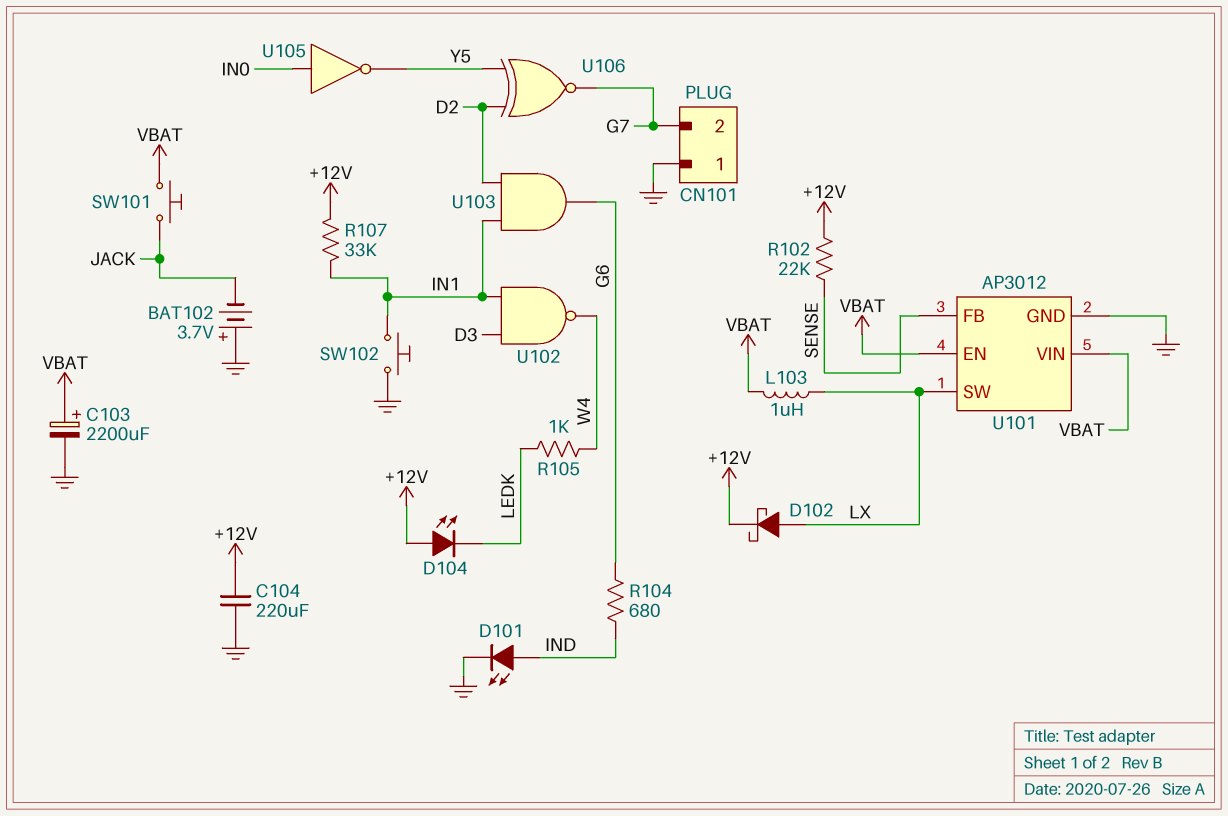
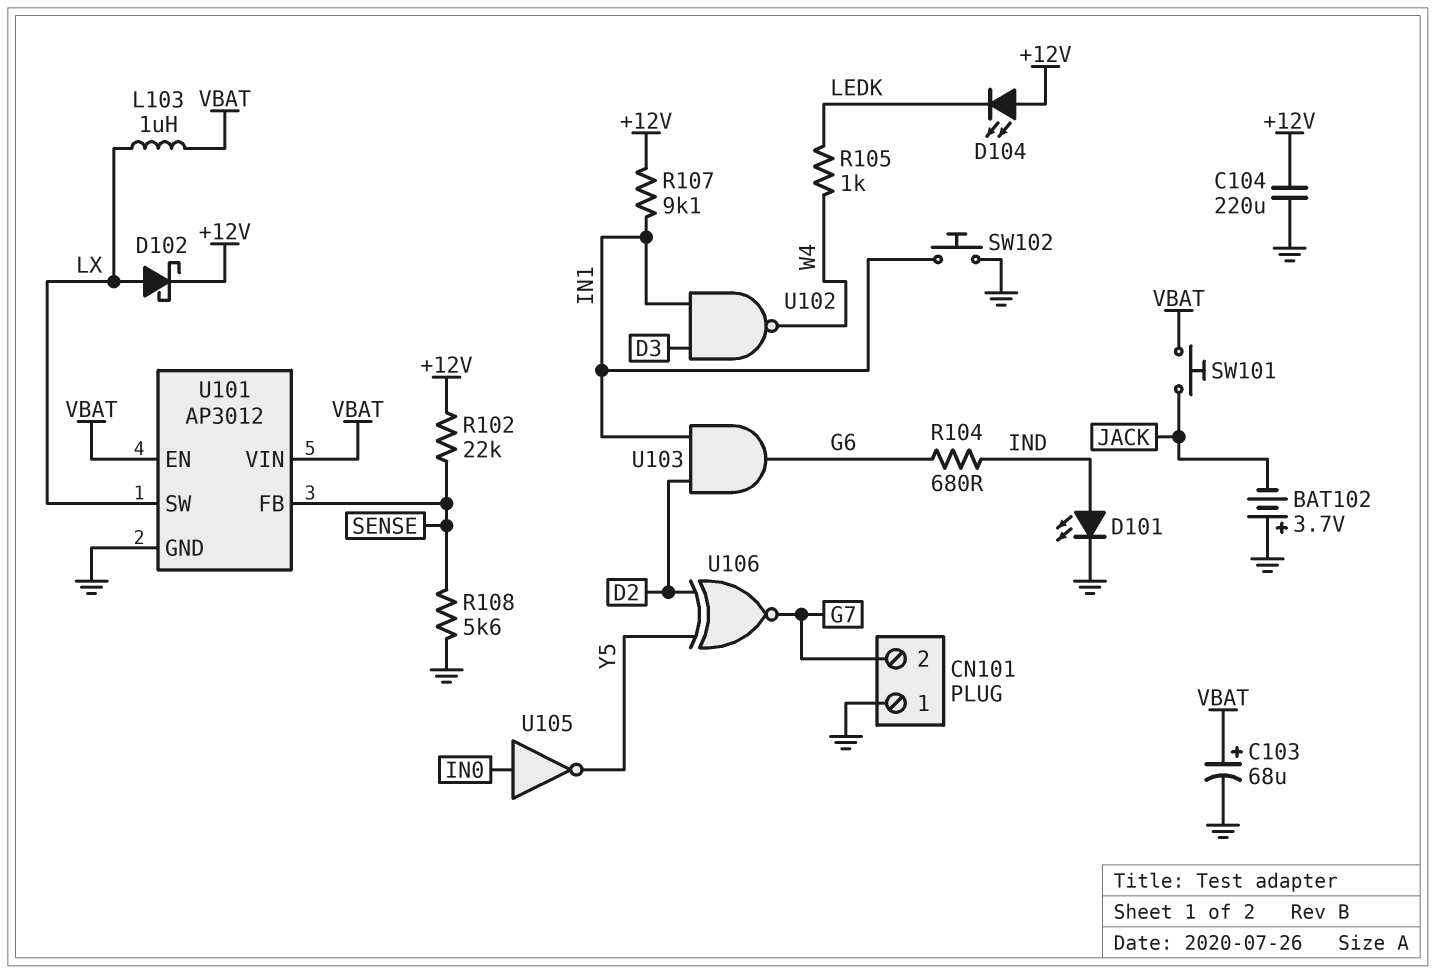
C103: 2200uF (plus VBAT, minus GND) -> 68uF (plus VBAT, minus GND)
R107: 33k (+12V, IN1) -> 9.1k (+12V, IN1)
R108: none -> 5.6k (GND, SENSE)

